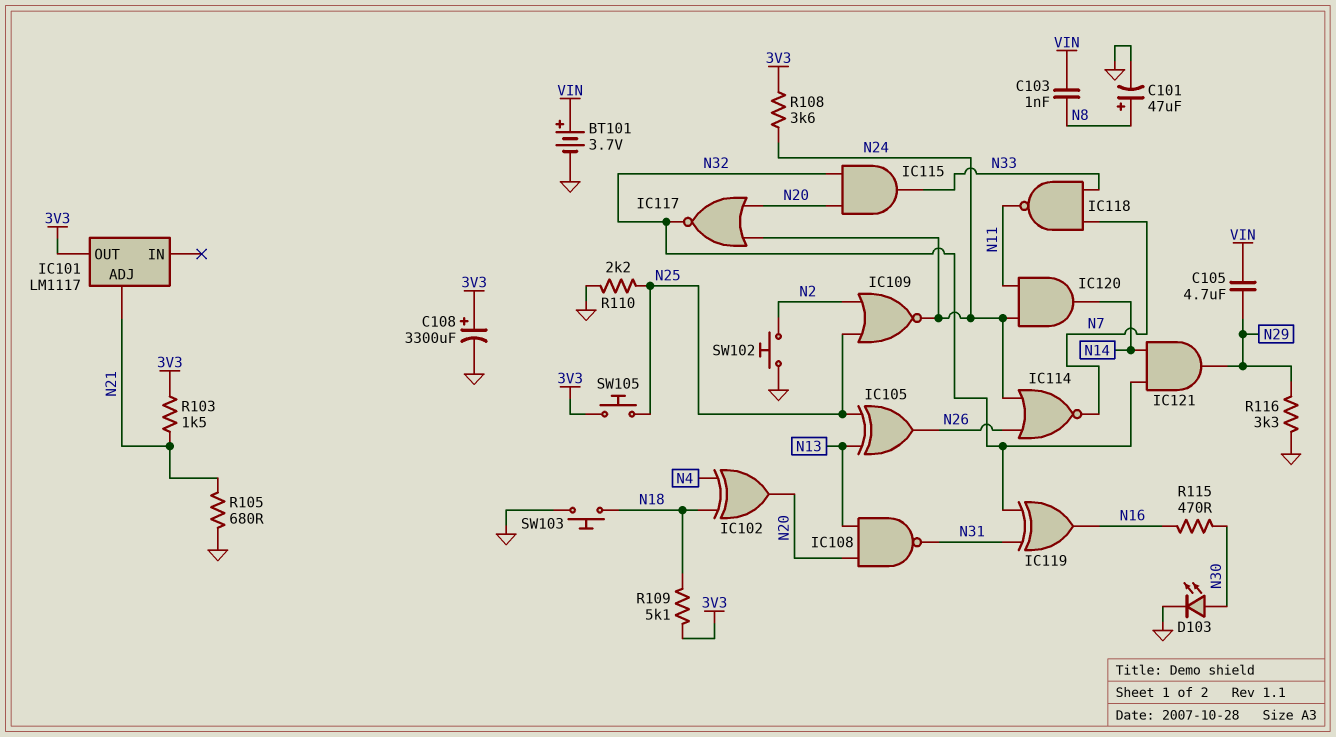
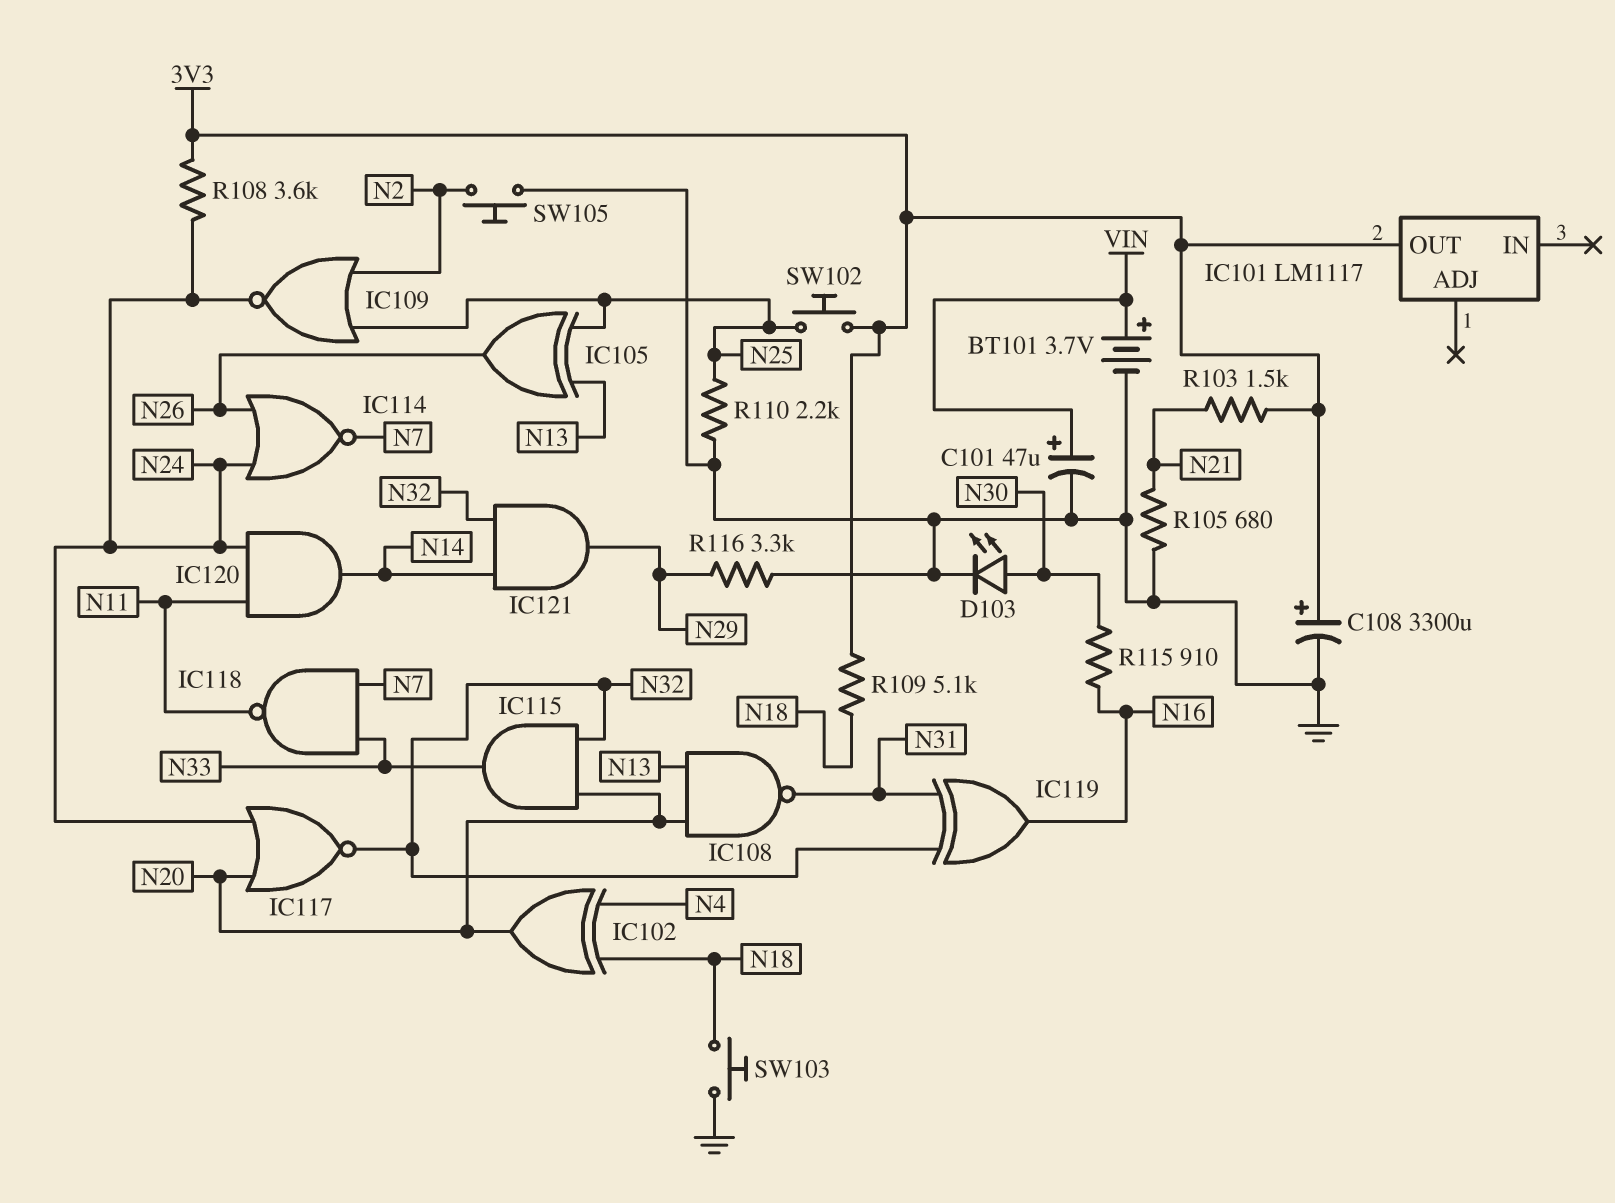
C101: 47uF (plus N8, minus GND) -> 47uF (plus VIN, minus GND)
C103: 1nF (N8, VIN) -> none
C105: 4.7uF (N29, VIN) -> none
IC101 pin ADJ: N21 -> none
R115: 470 (N16, N30) -> 910 (N16, N30)
SW102: button (GND, N2) -> button (3V3, N25)
SW105: button (3V3, N25) -> button (GND, N2)

